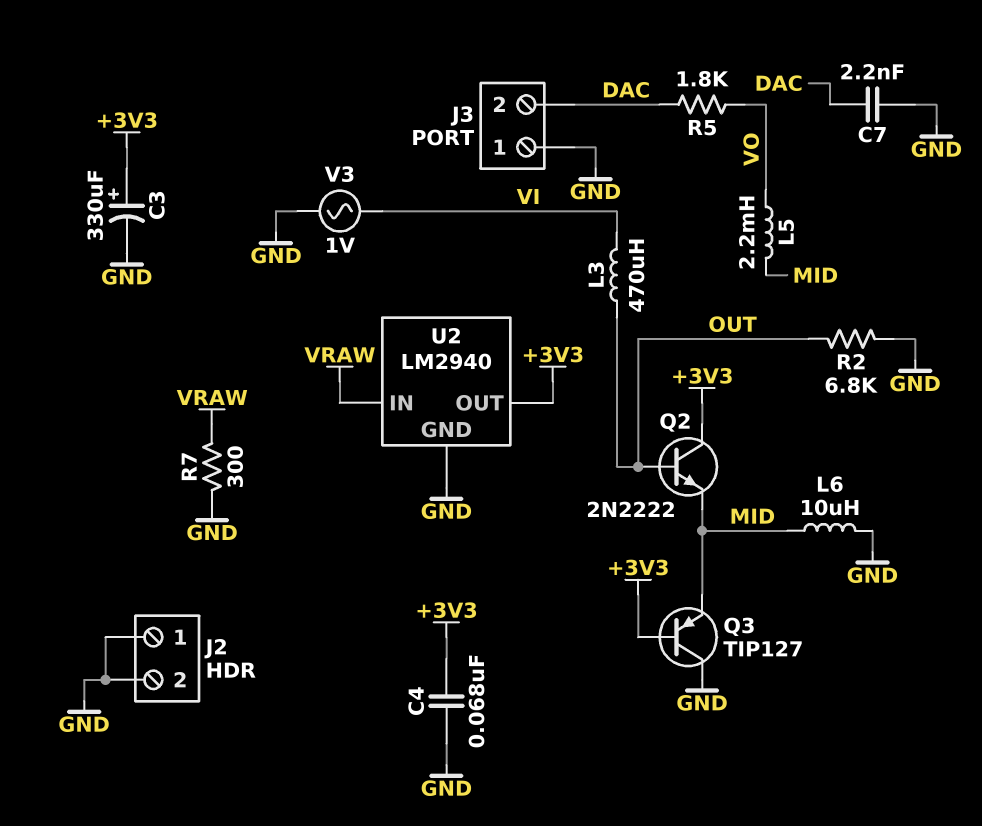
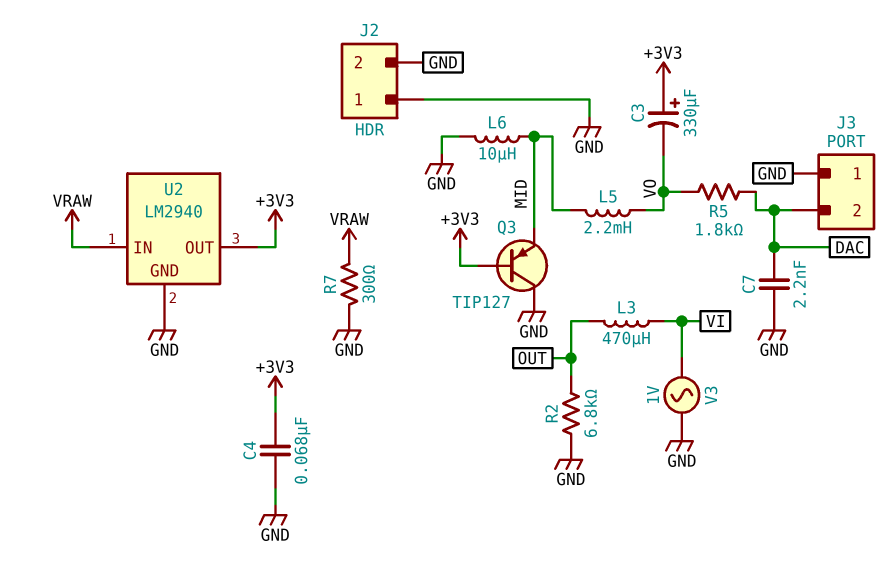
C3: 330uF (plus +3V3, minus GND) -> 330uF (plus +3V3, minus VO)
Q2: NPN 2N2222 (B OUT, C +3V3, E MID) -> none

